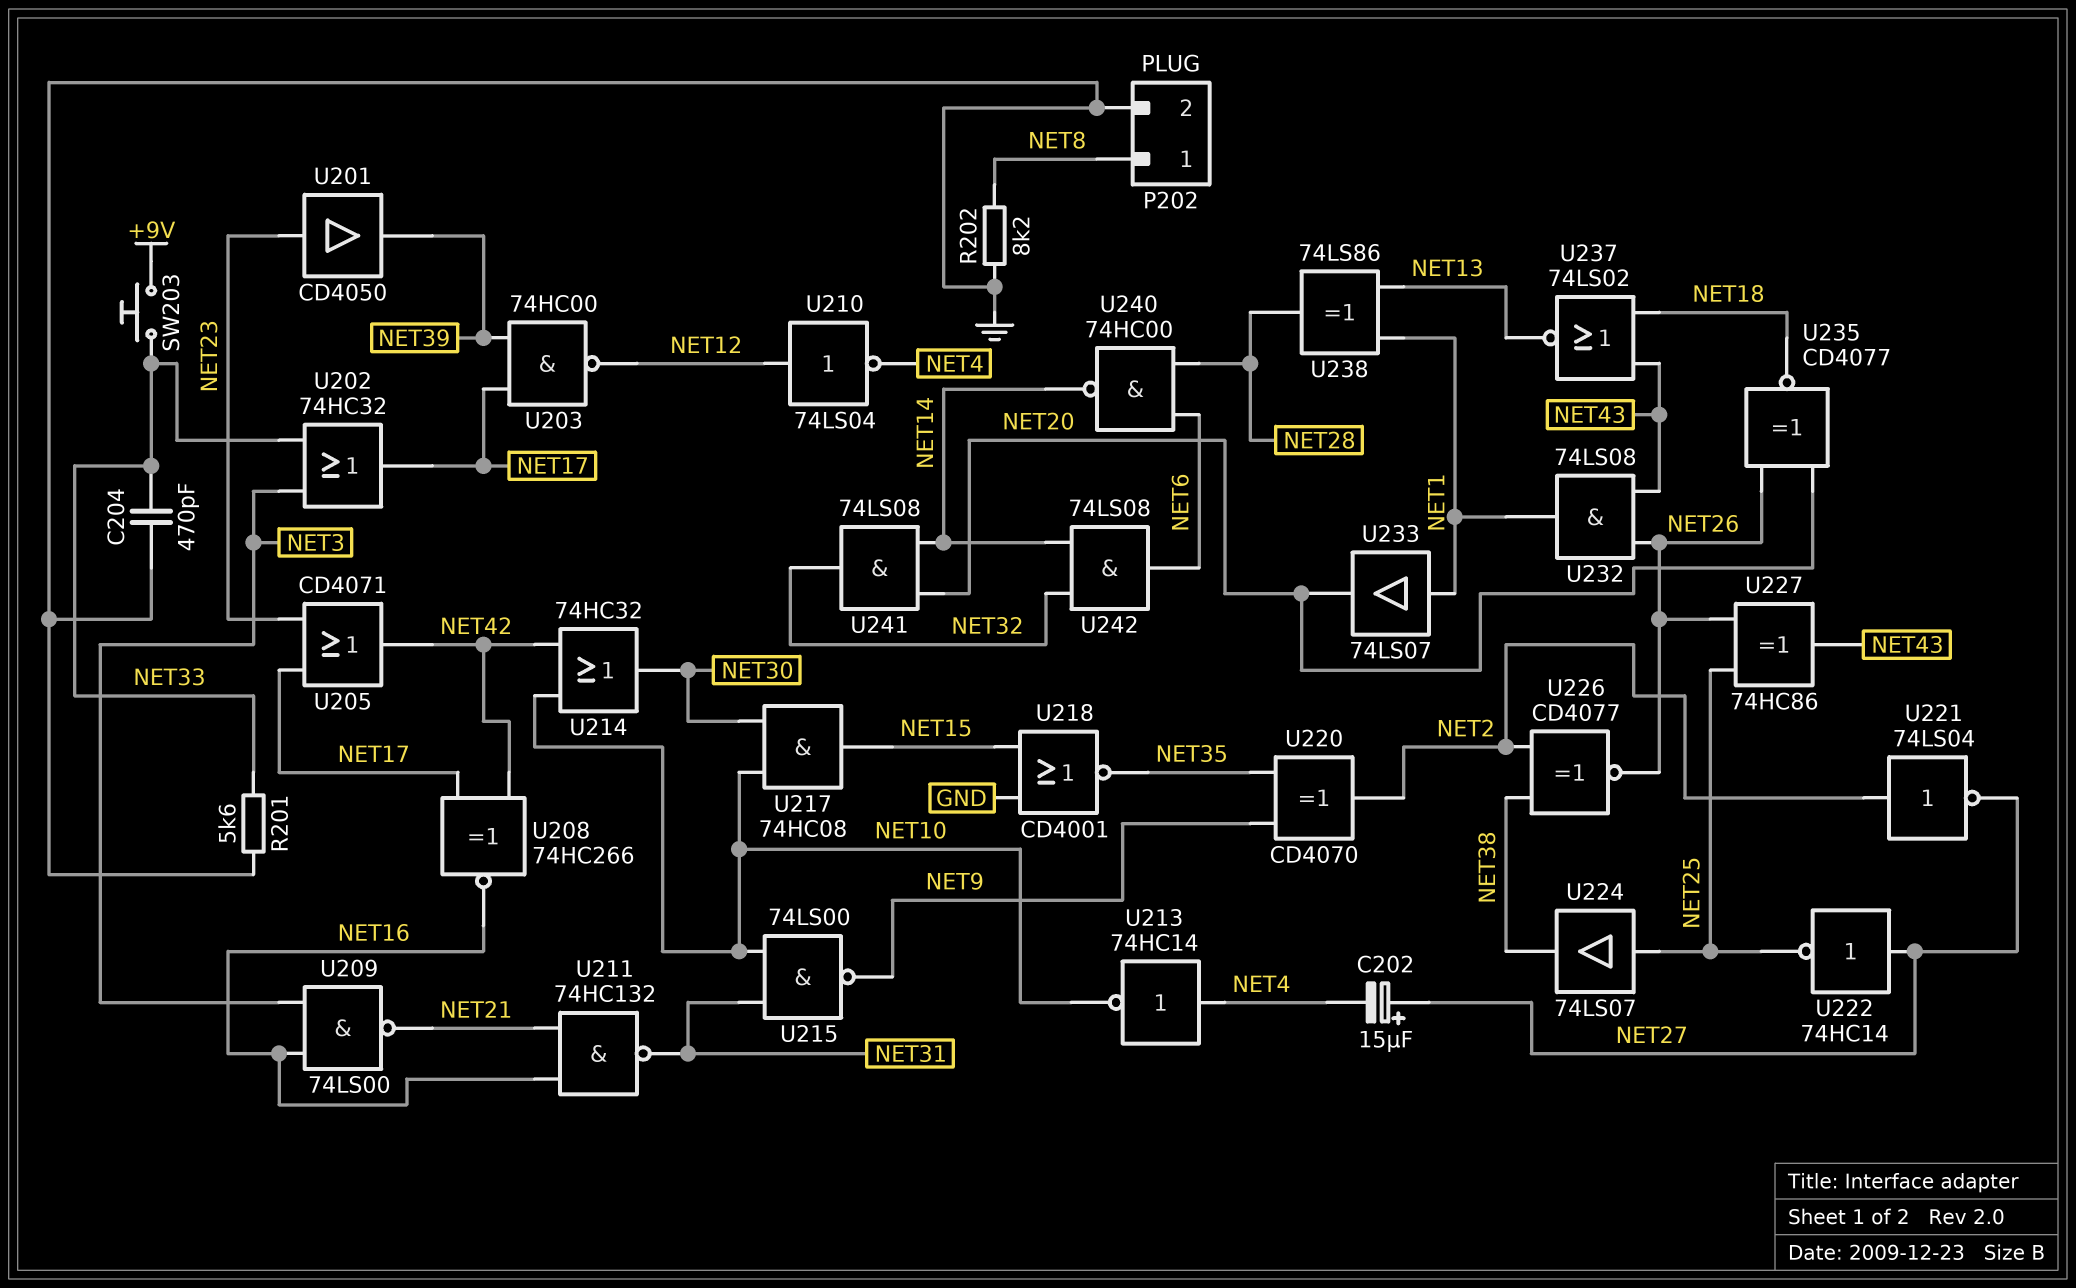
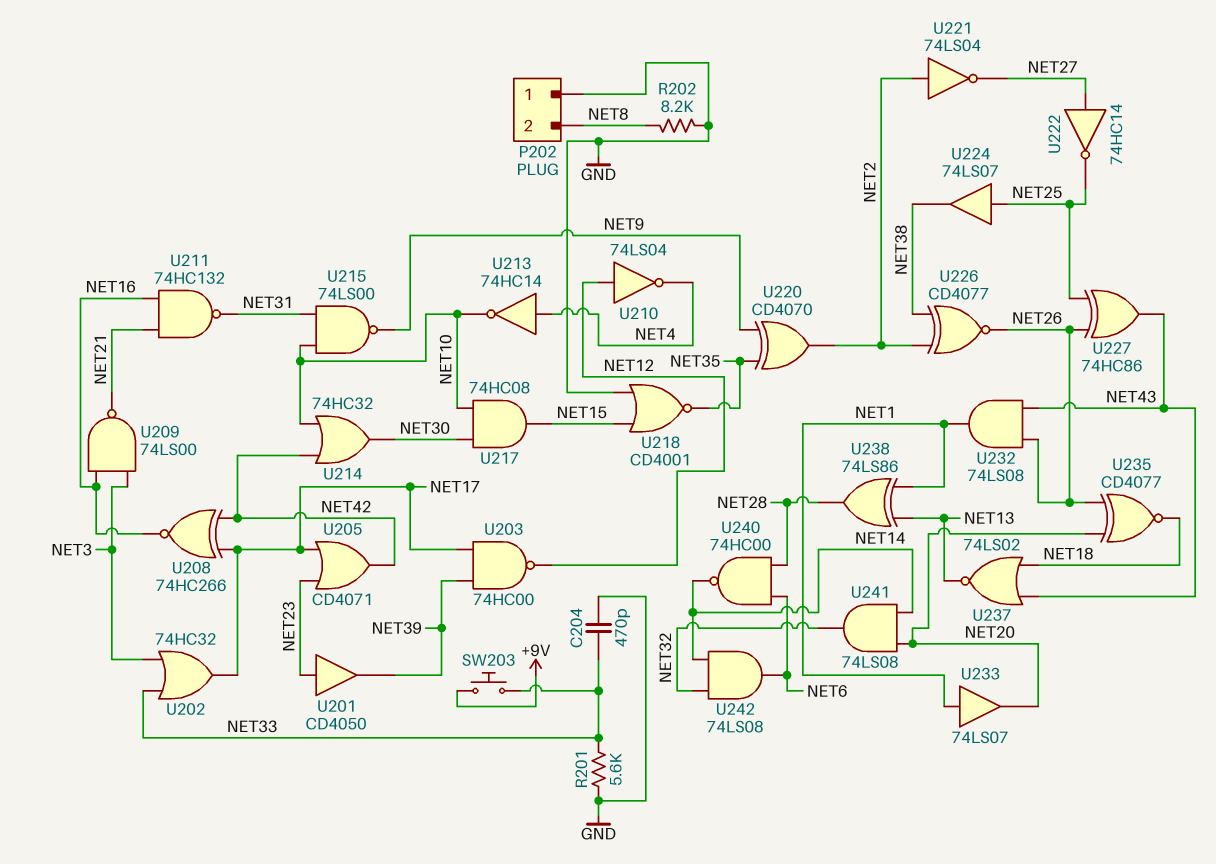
C202: 15uF (plus NET27, minus NET4) -> none
P202 pin 1: NET8 -> GND
P202 pin 2: GND -> NET8

